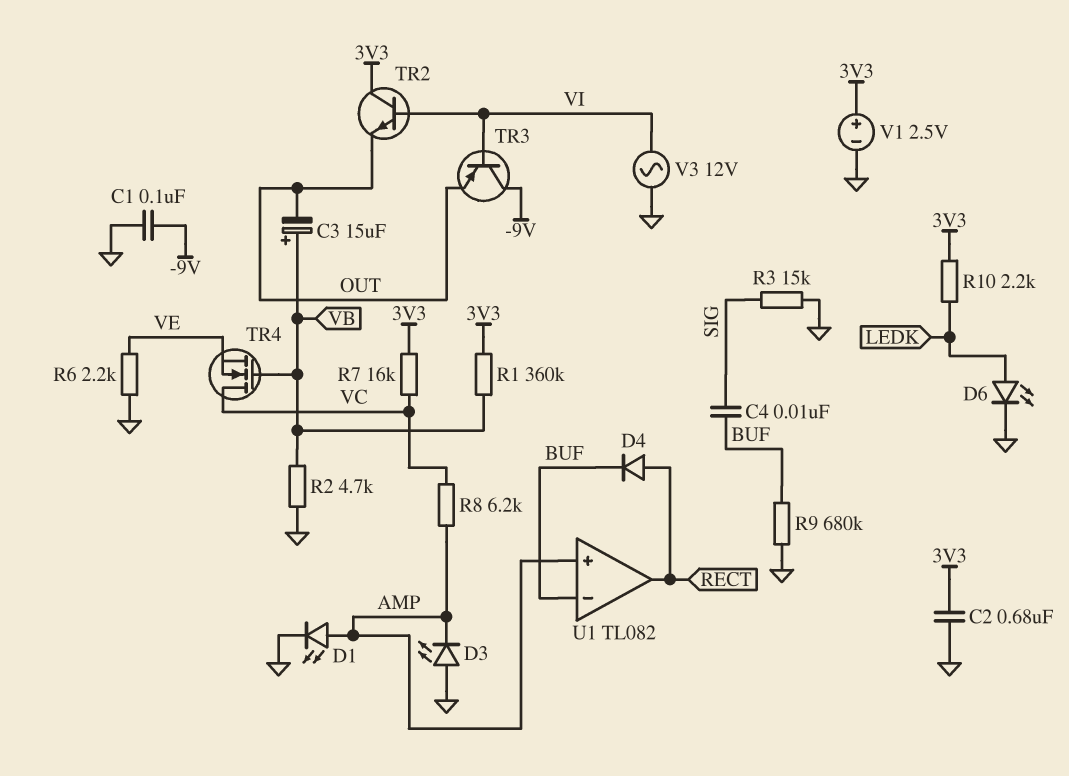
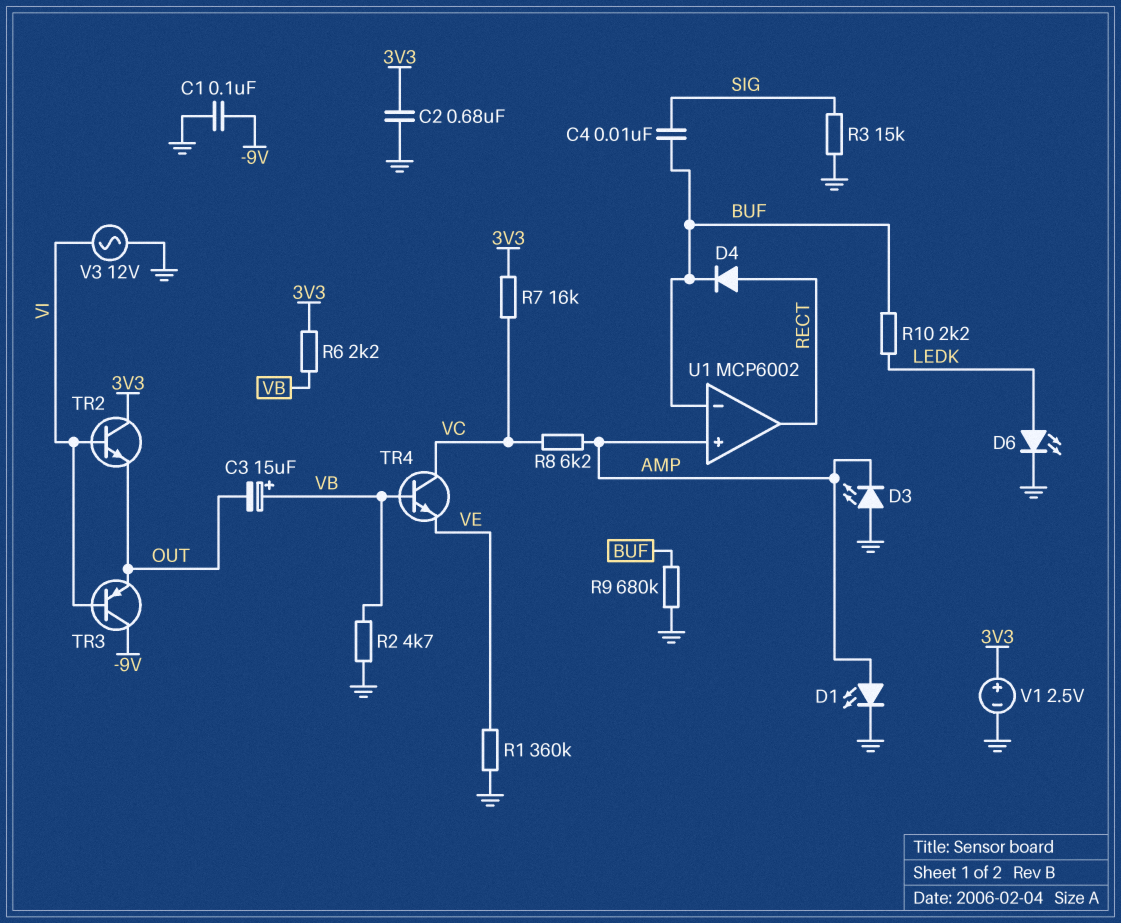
R1: 360k (3V3, VB) -> 360k (GND, VE)
R6: 2.2k (GND, VE) -> 2.2k (3V3, VB)
R10: 2.2k (3V3, LEDK) -> 2.2k (BUF, LEDK)
TR4: NMOS (G VB, D VC, S VE) -> NPN (B VB, C VC, E VE)
U1: TL082 -> MCP6002

